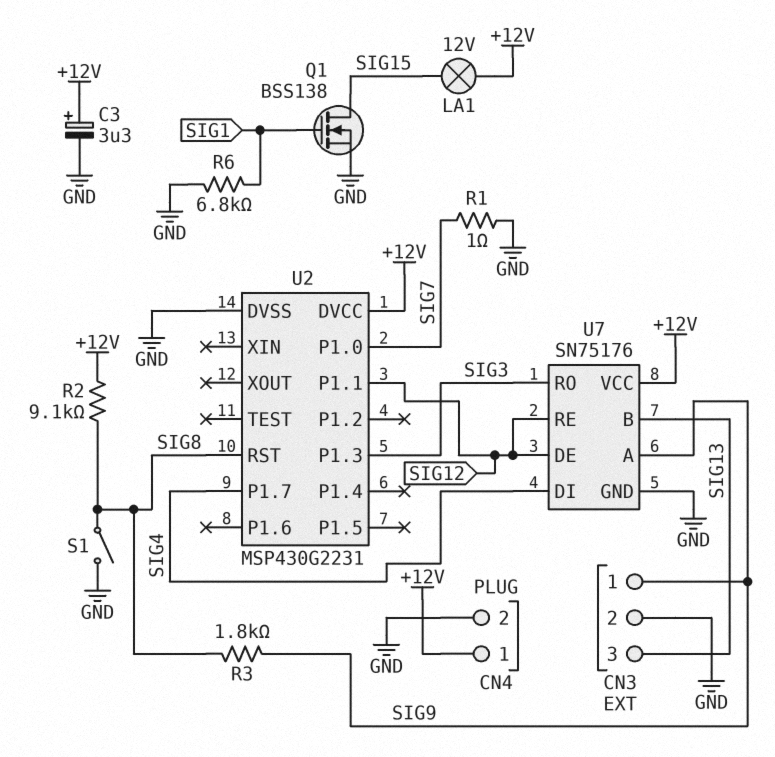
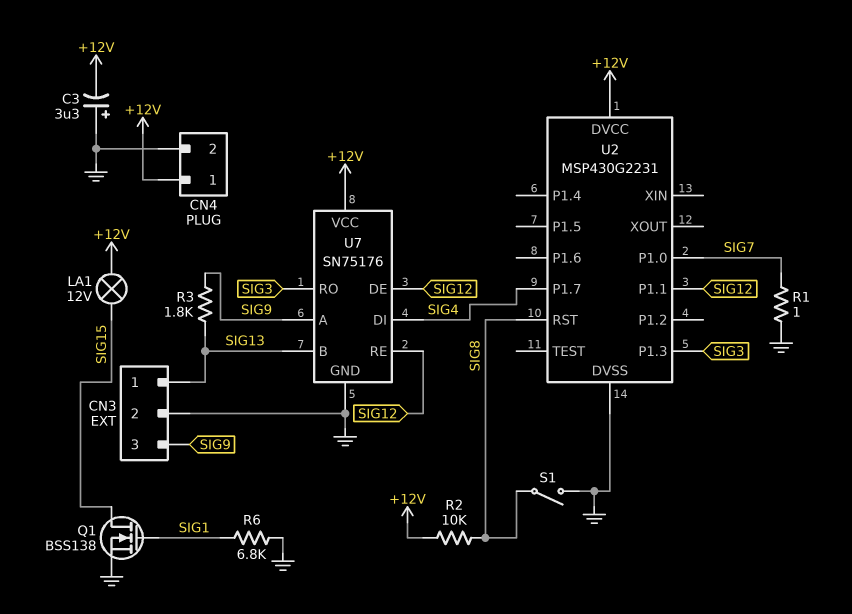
C3: 3.3uF (plus +12V, minus GND) -> 3.3uF (plus GND, minus +12V)
CN3 pin 1: SIG9 -> SIG13
CN3 pin 3: SIG13 -> SIG9
R2: 9.1k (+12V, SIG8) -> 10k (+12V, SIG8)
R3: 1.8k (SIG8, SIG9) -> 1.8k (SIG9, SIG13)

